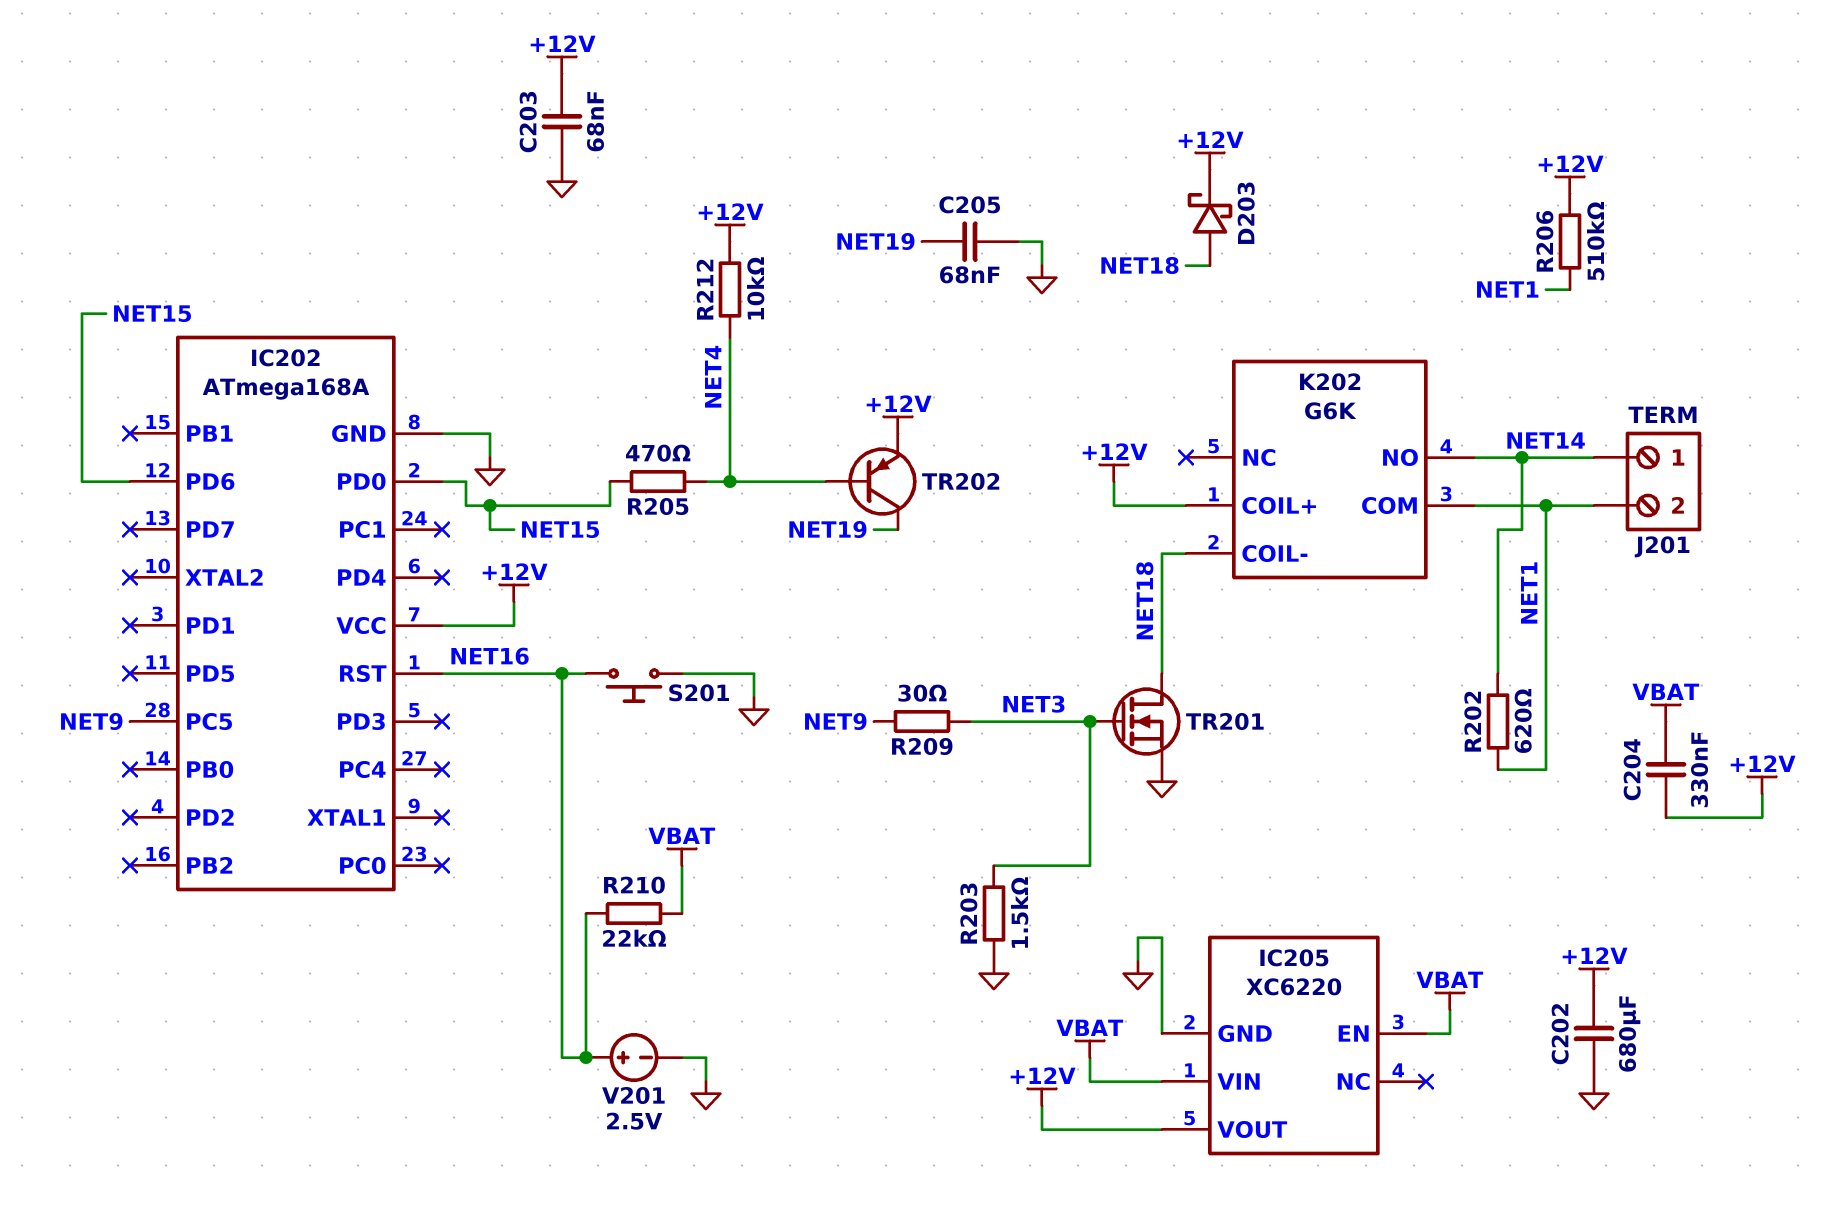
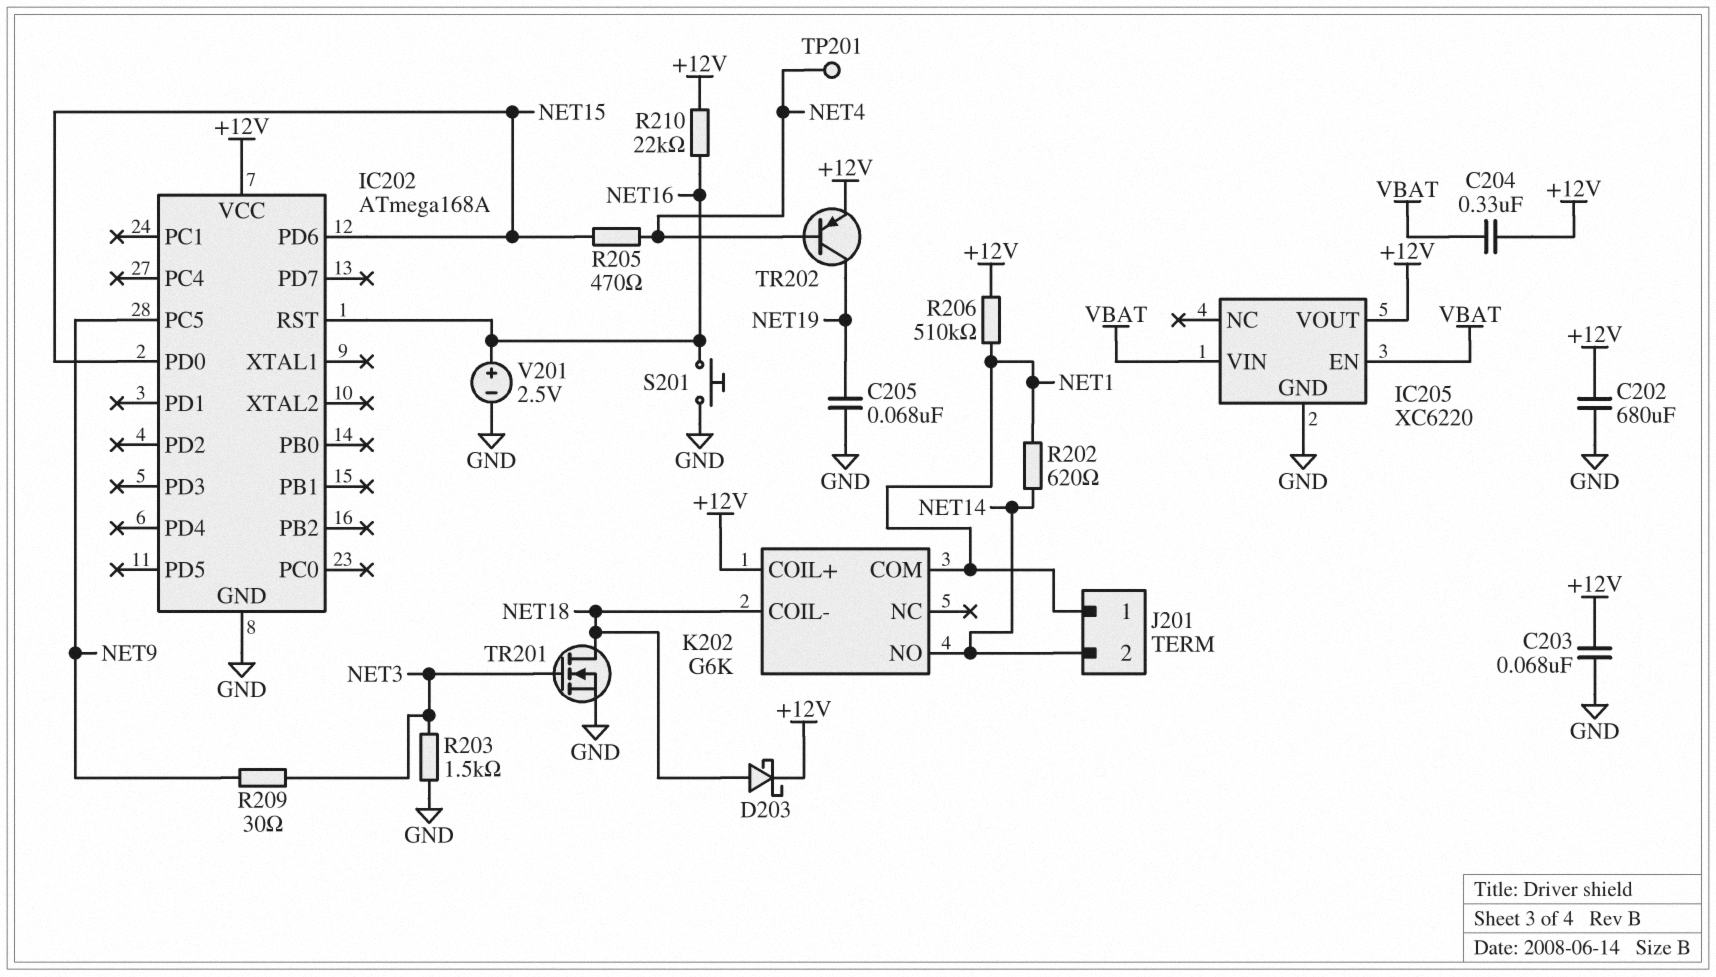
J201 pin 1: NET14 -> NET1
J201 pin 2: NET1 -> NET14
R210: 22k (NET16, VBAT) -> 22k (+12V, NET16)
R212: 10k (+12V, NET4) -> none
TP201: none -> test point (NET4)

